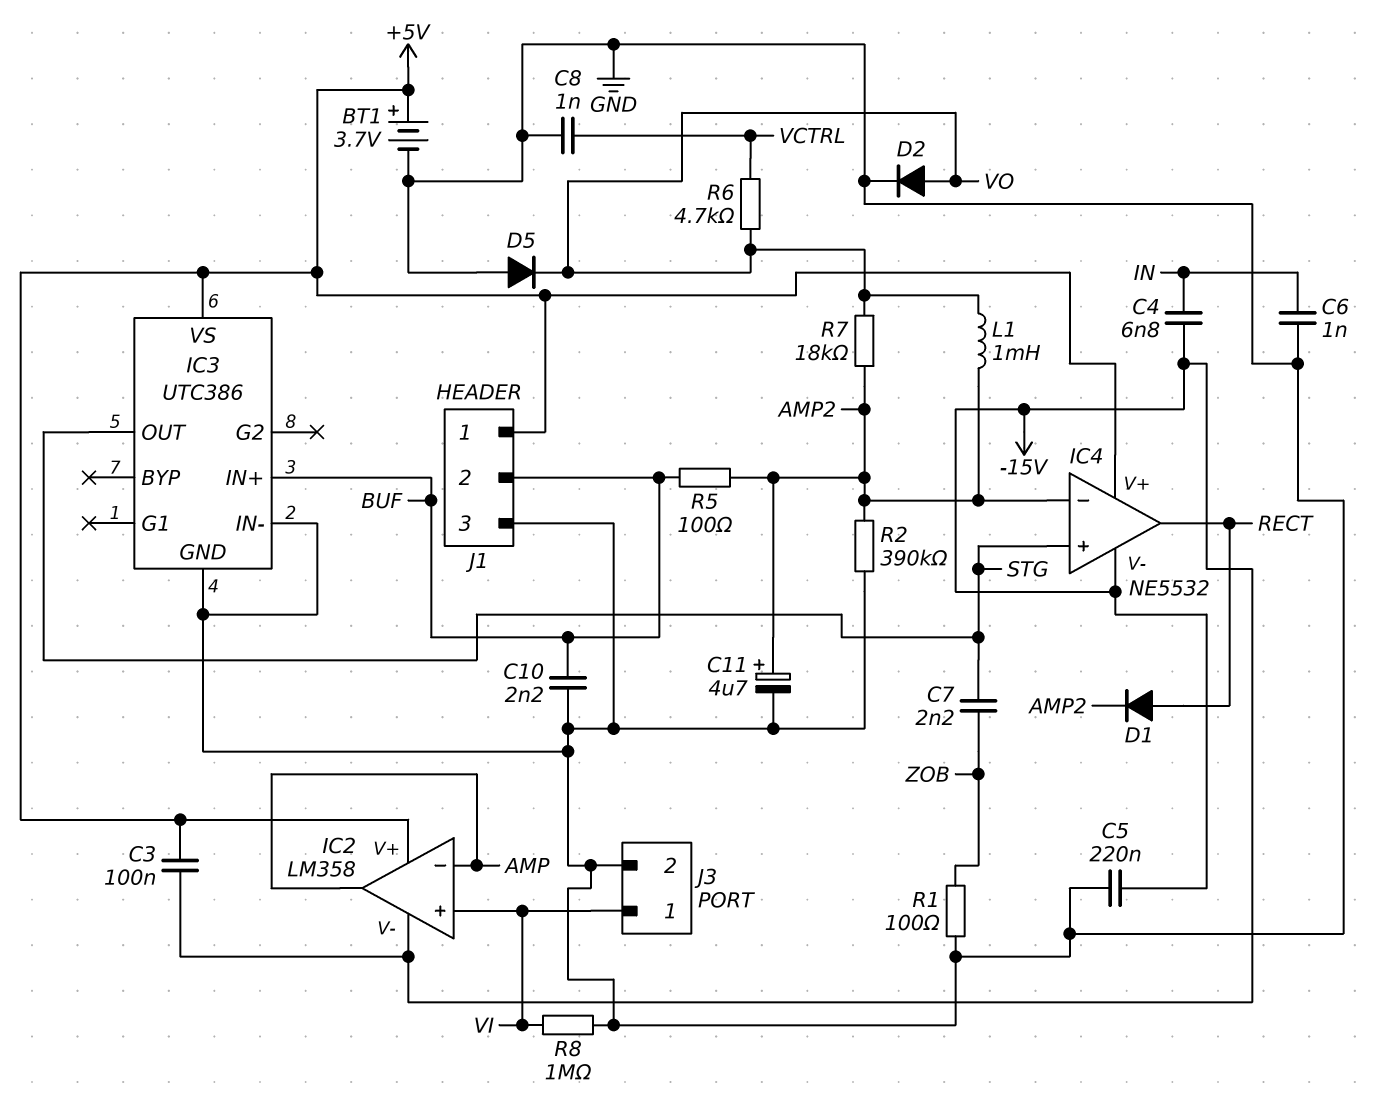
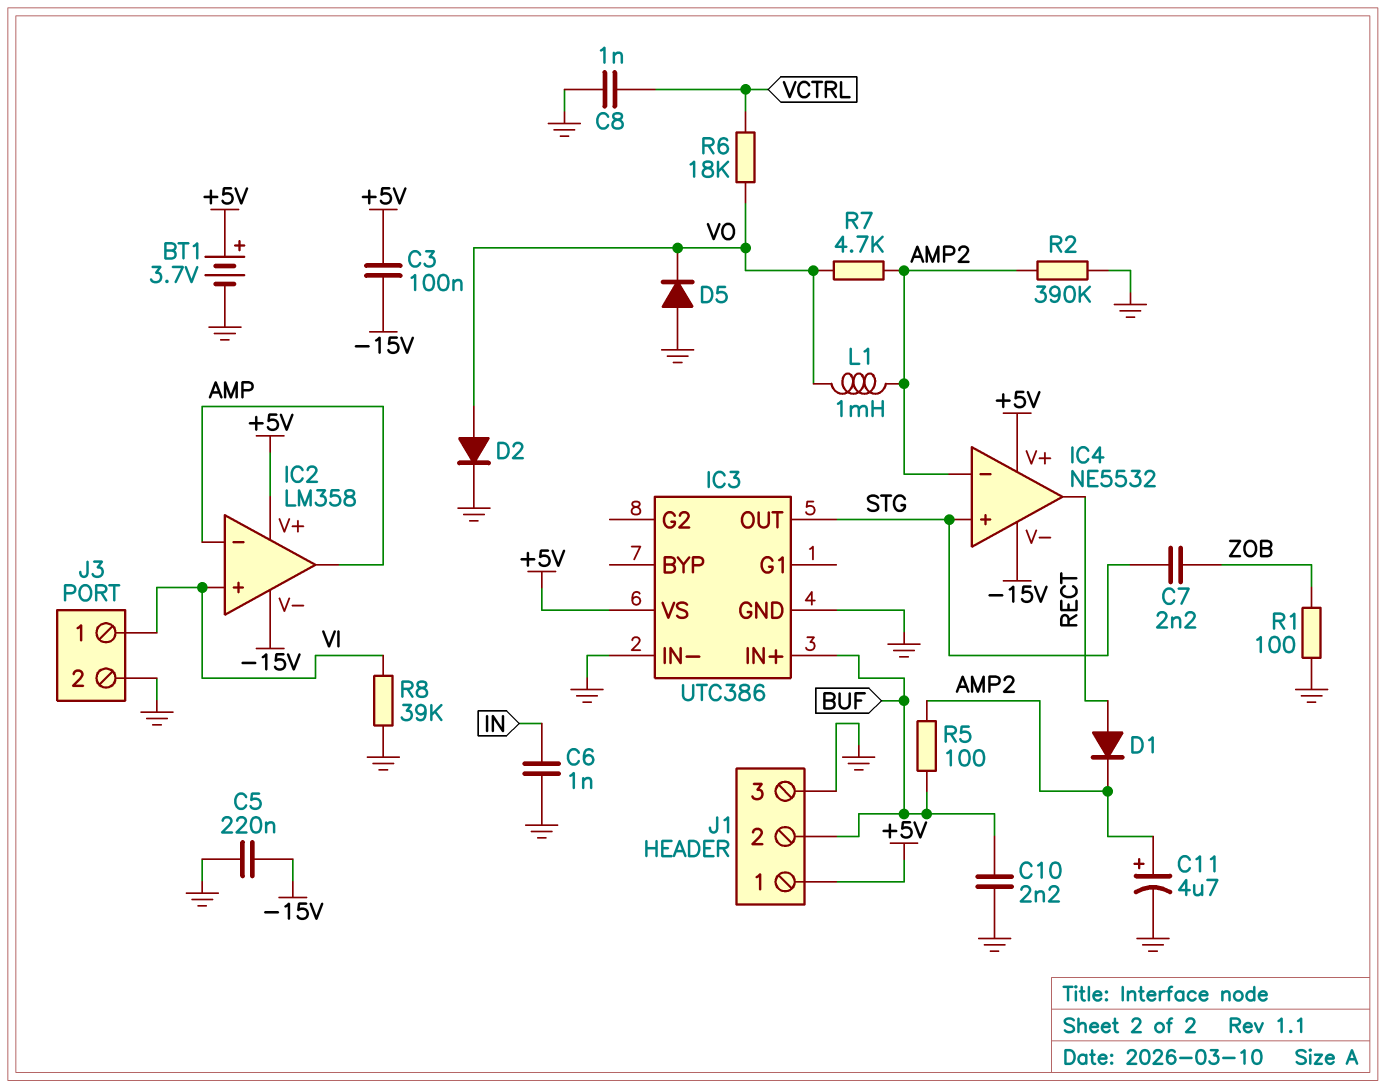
C4: 6.8nF (-15V, IN) -> none
R6: 4.7k (VCTRL, VO) -> 18k (VCTRL, VO)
R7: 18k (AMP2, VO) -> 4.7k (AMP2, VO)
R8: 1M (GND, VI) -> 39k (GND, VI)

